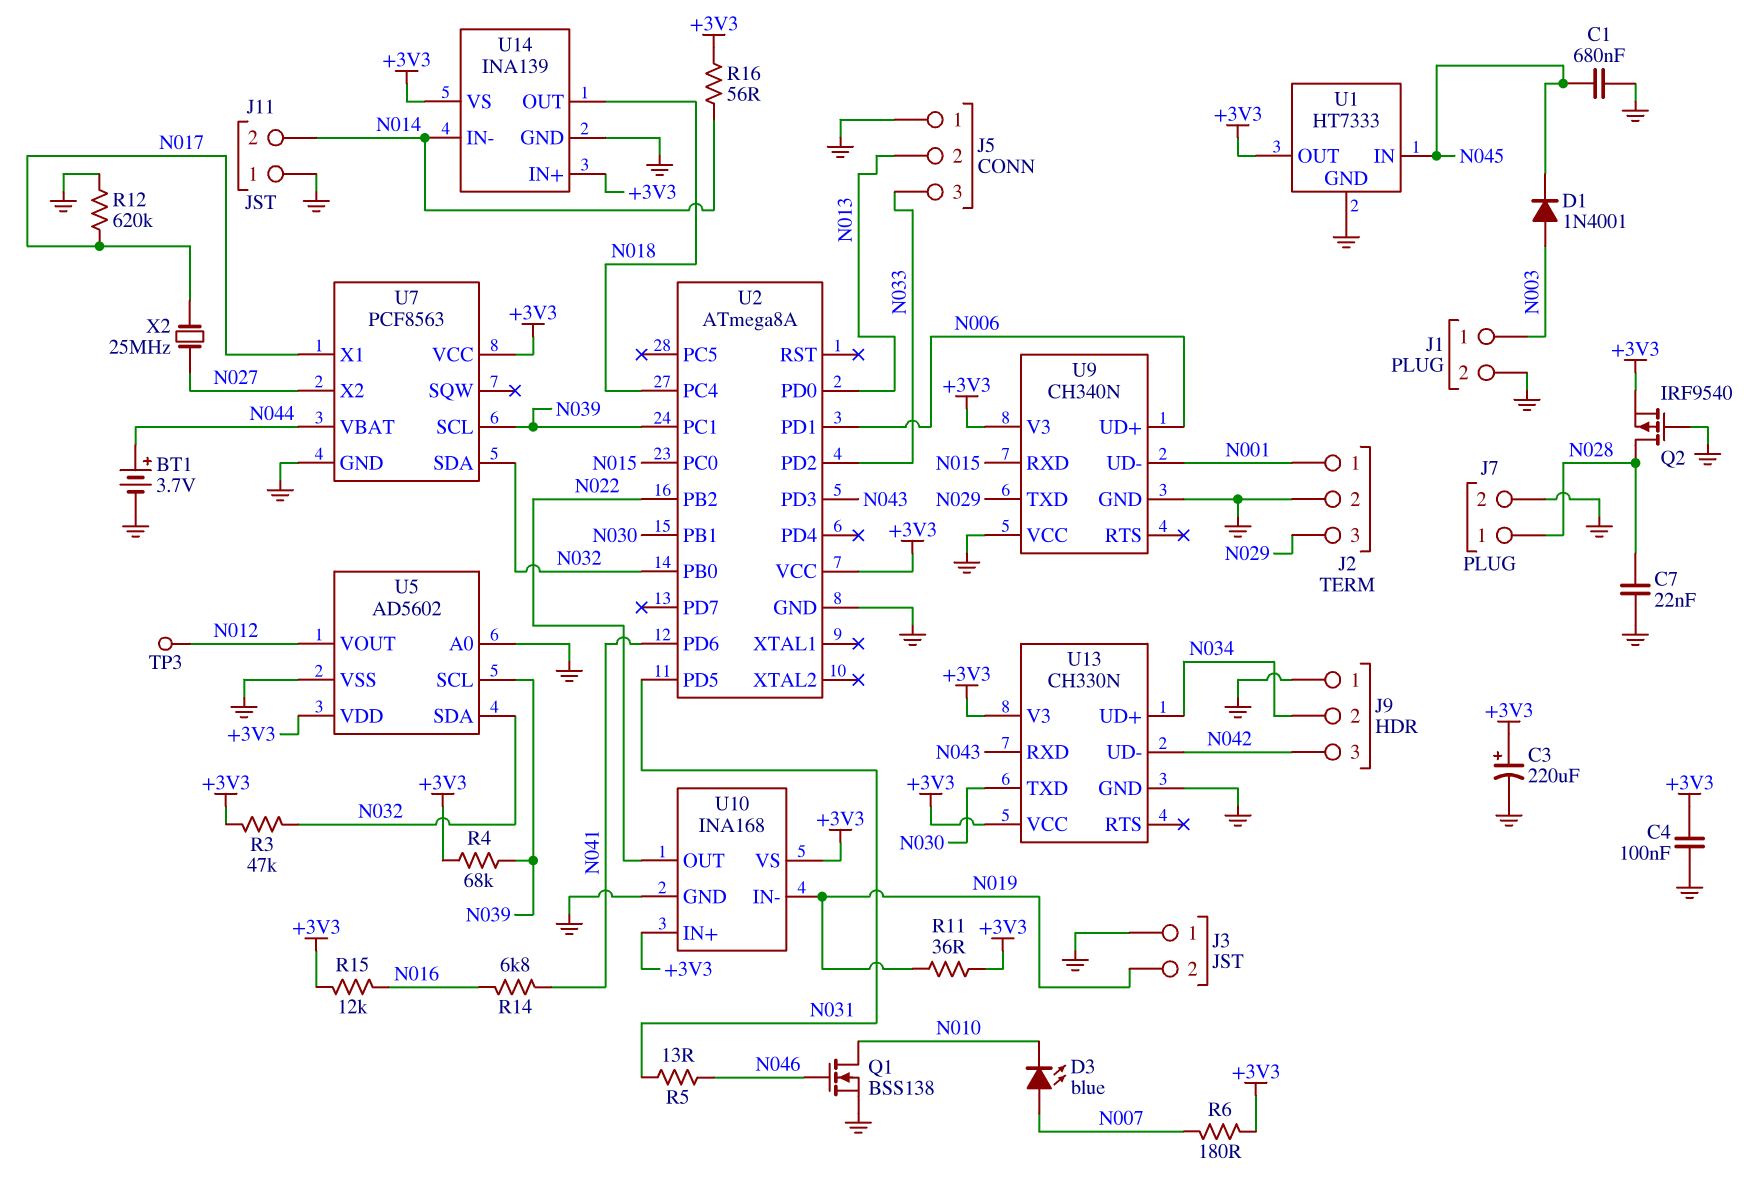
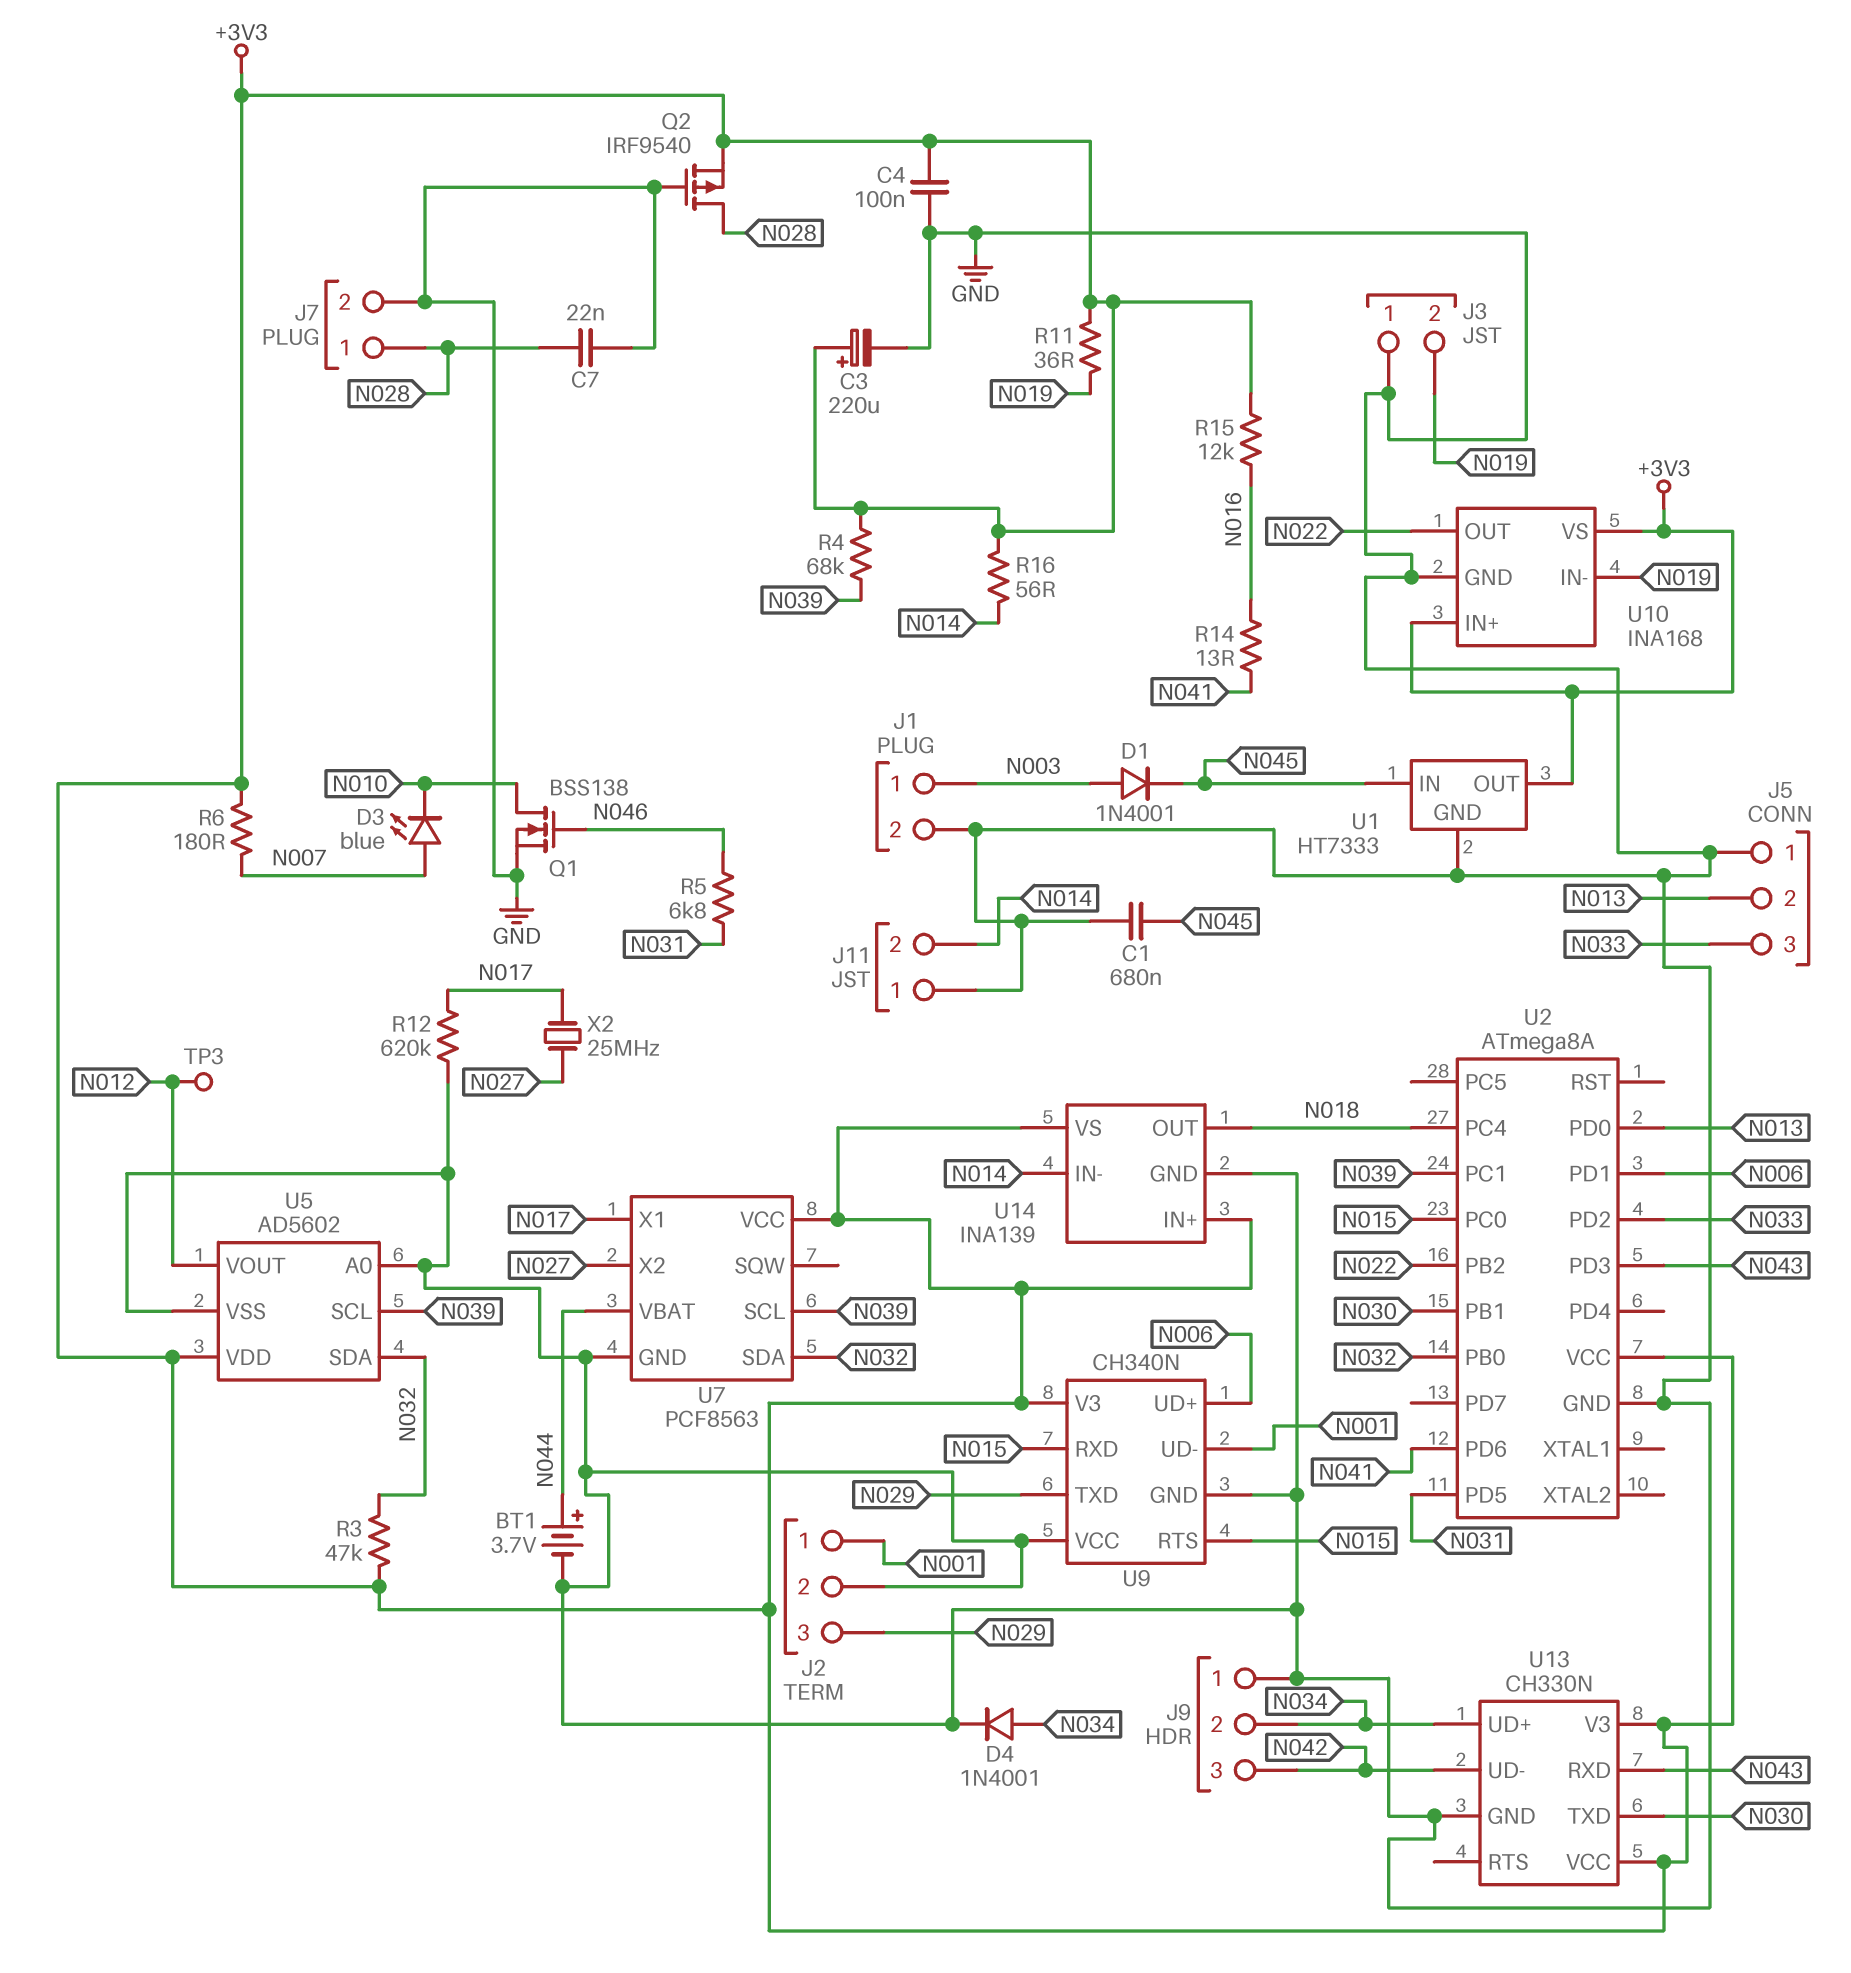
D4: none -> diode 1N4001 (A N034, K GND)
R5: 13 (N031, N046) -> 6.8k (N031, N046)
R14: 6.8k (N016, N041) -> 13 (N016, N041)
U9 pin RTS: none -> N015

